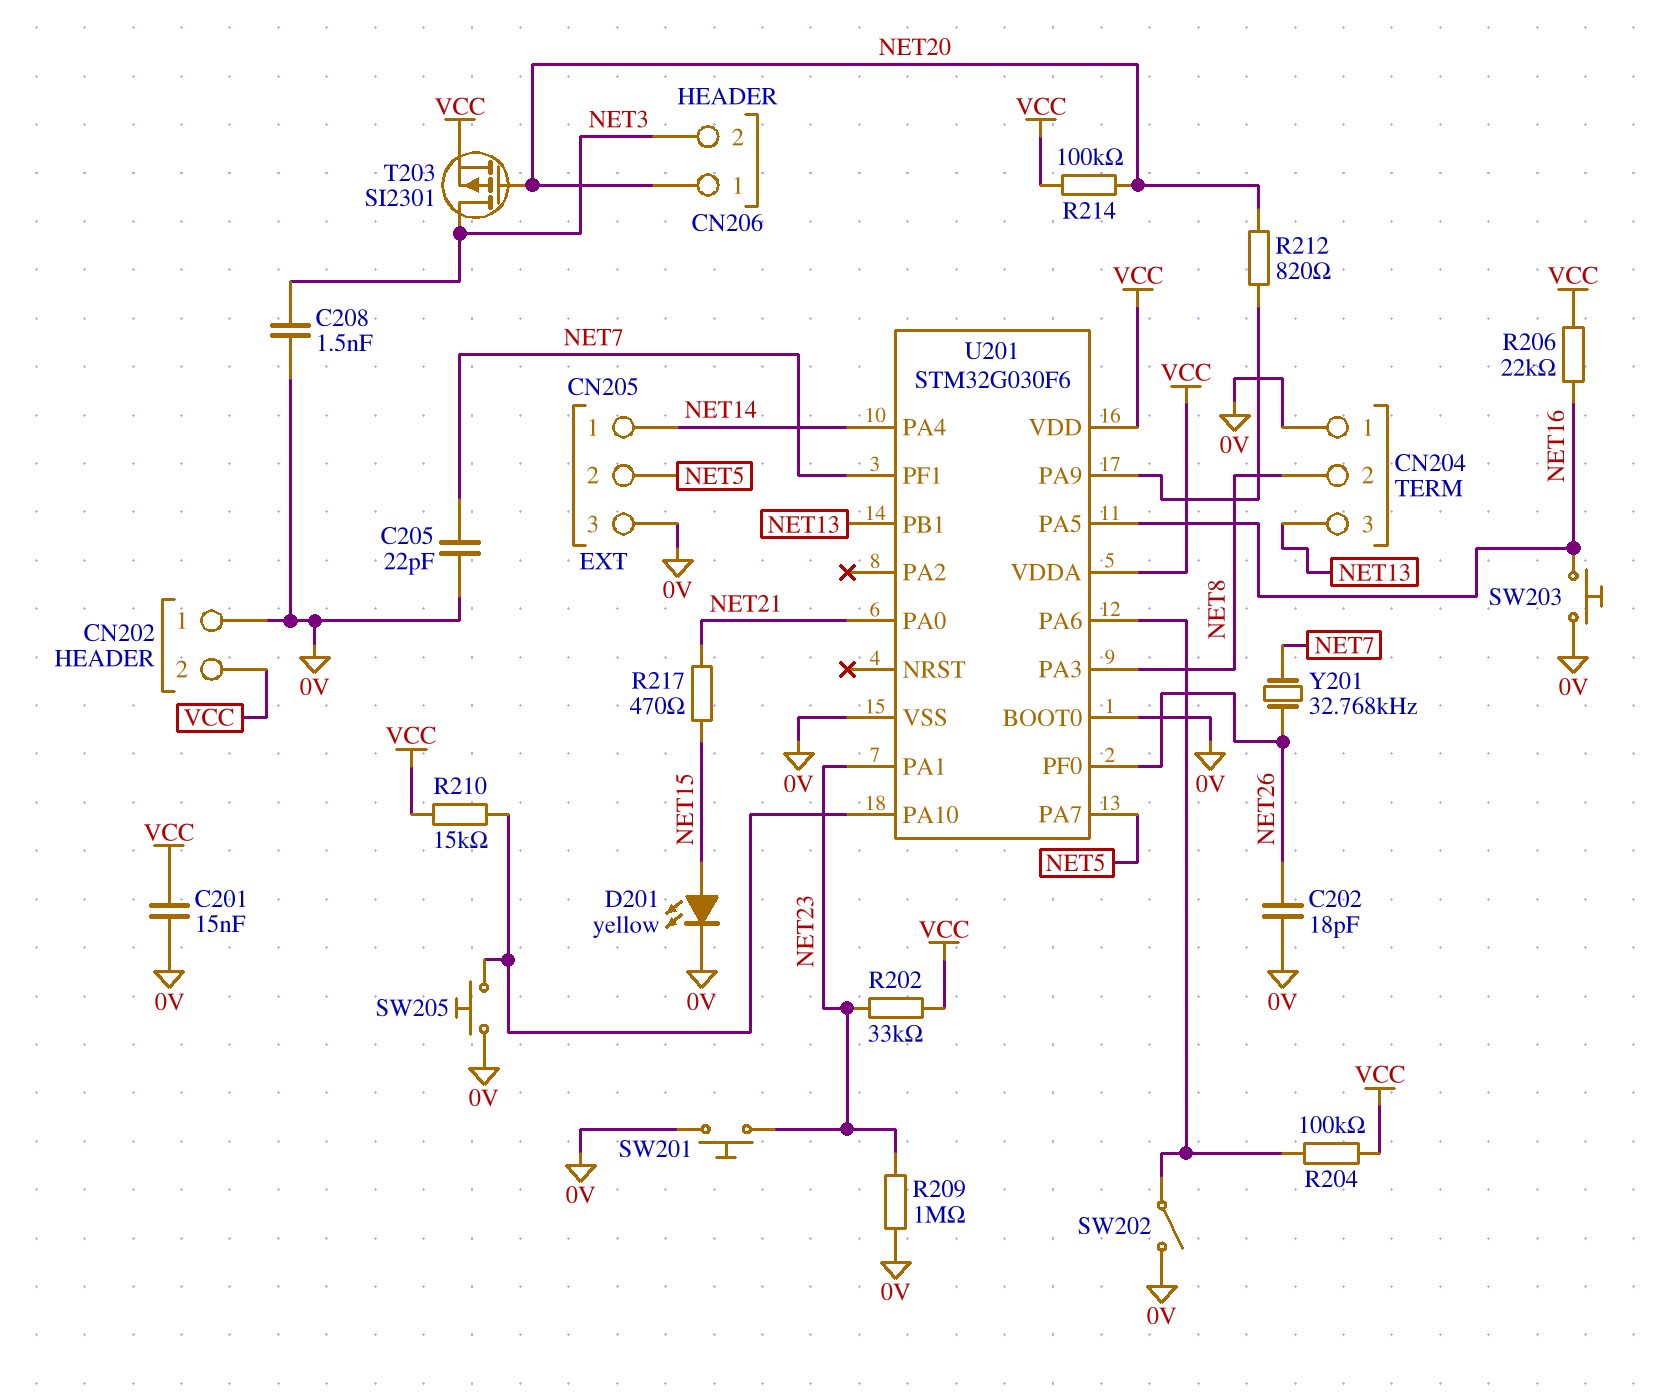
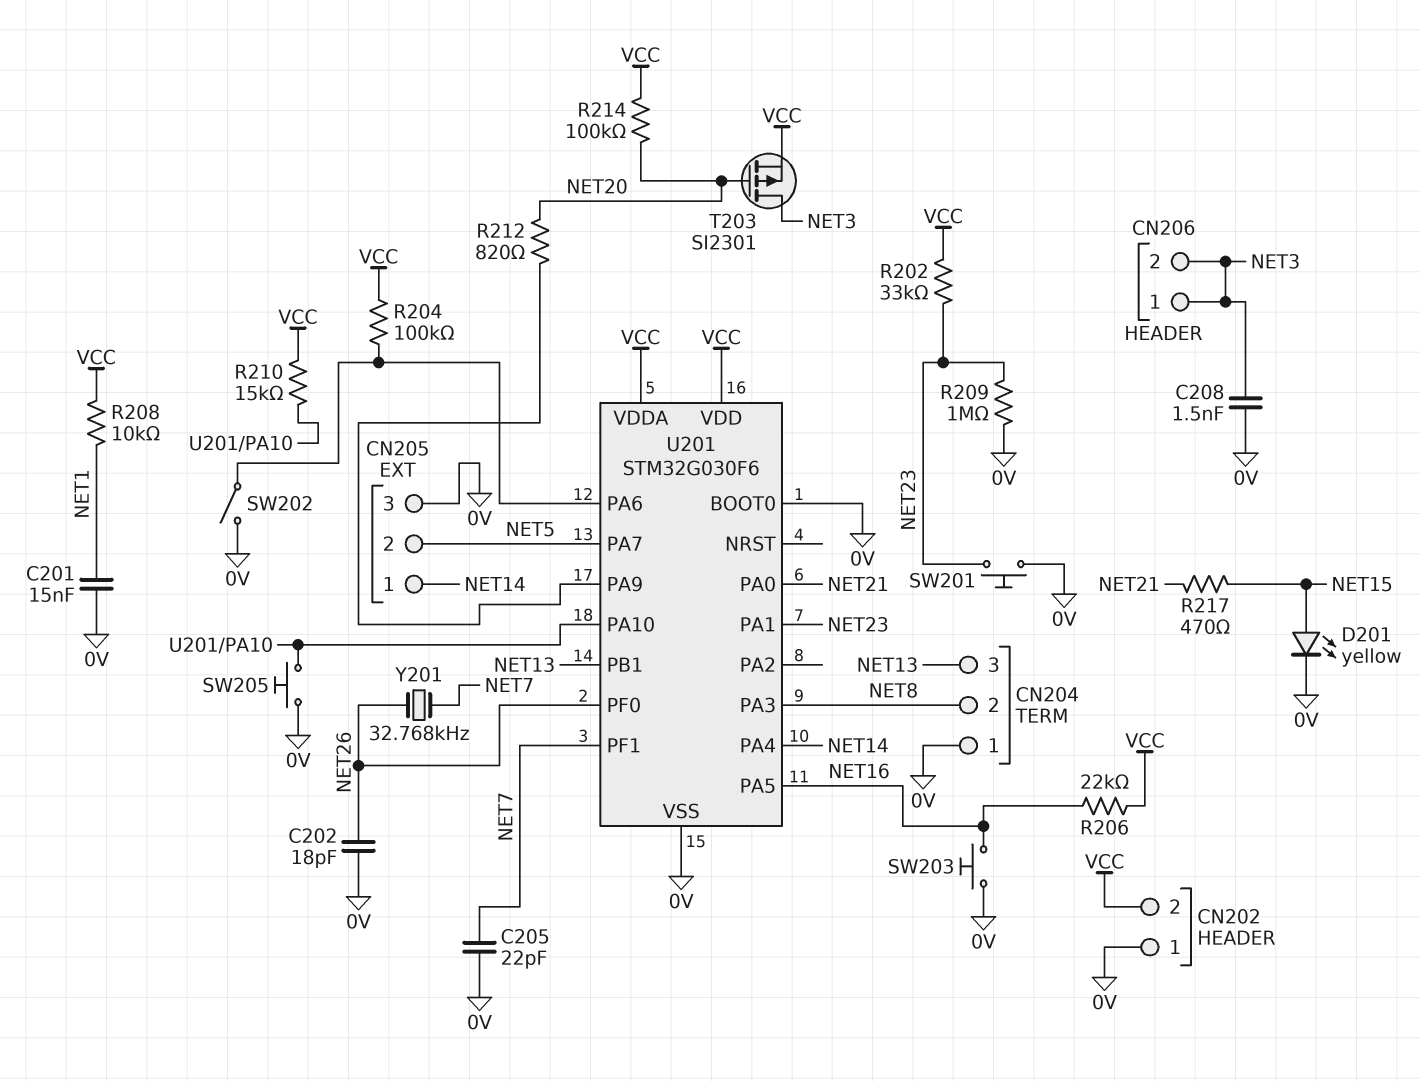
C201: 15nF (0V, VCC) -> 15nF (0V, NET1)
CN206 pin 1: NET20 -> NET3
R208: none -> 10k (NET1, VCC)

